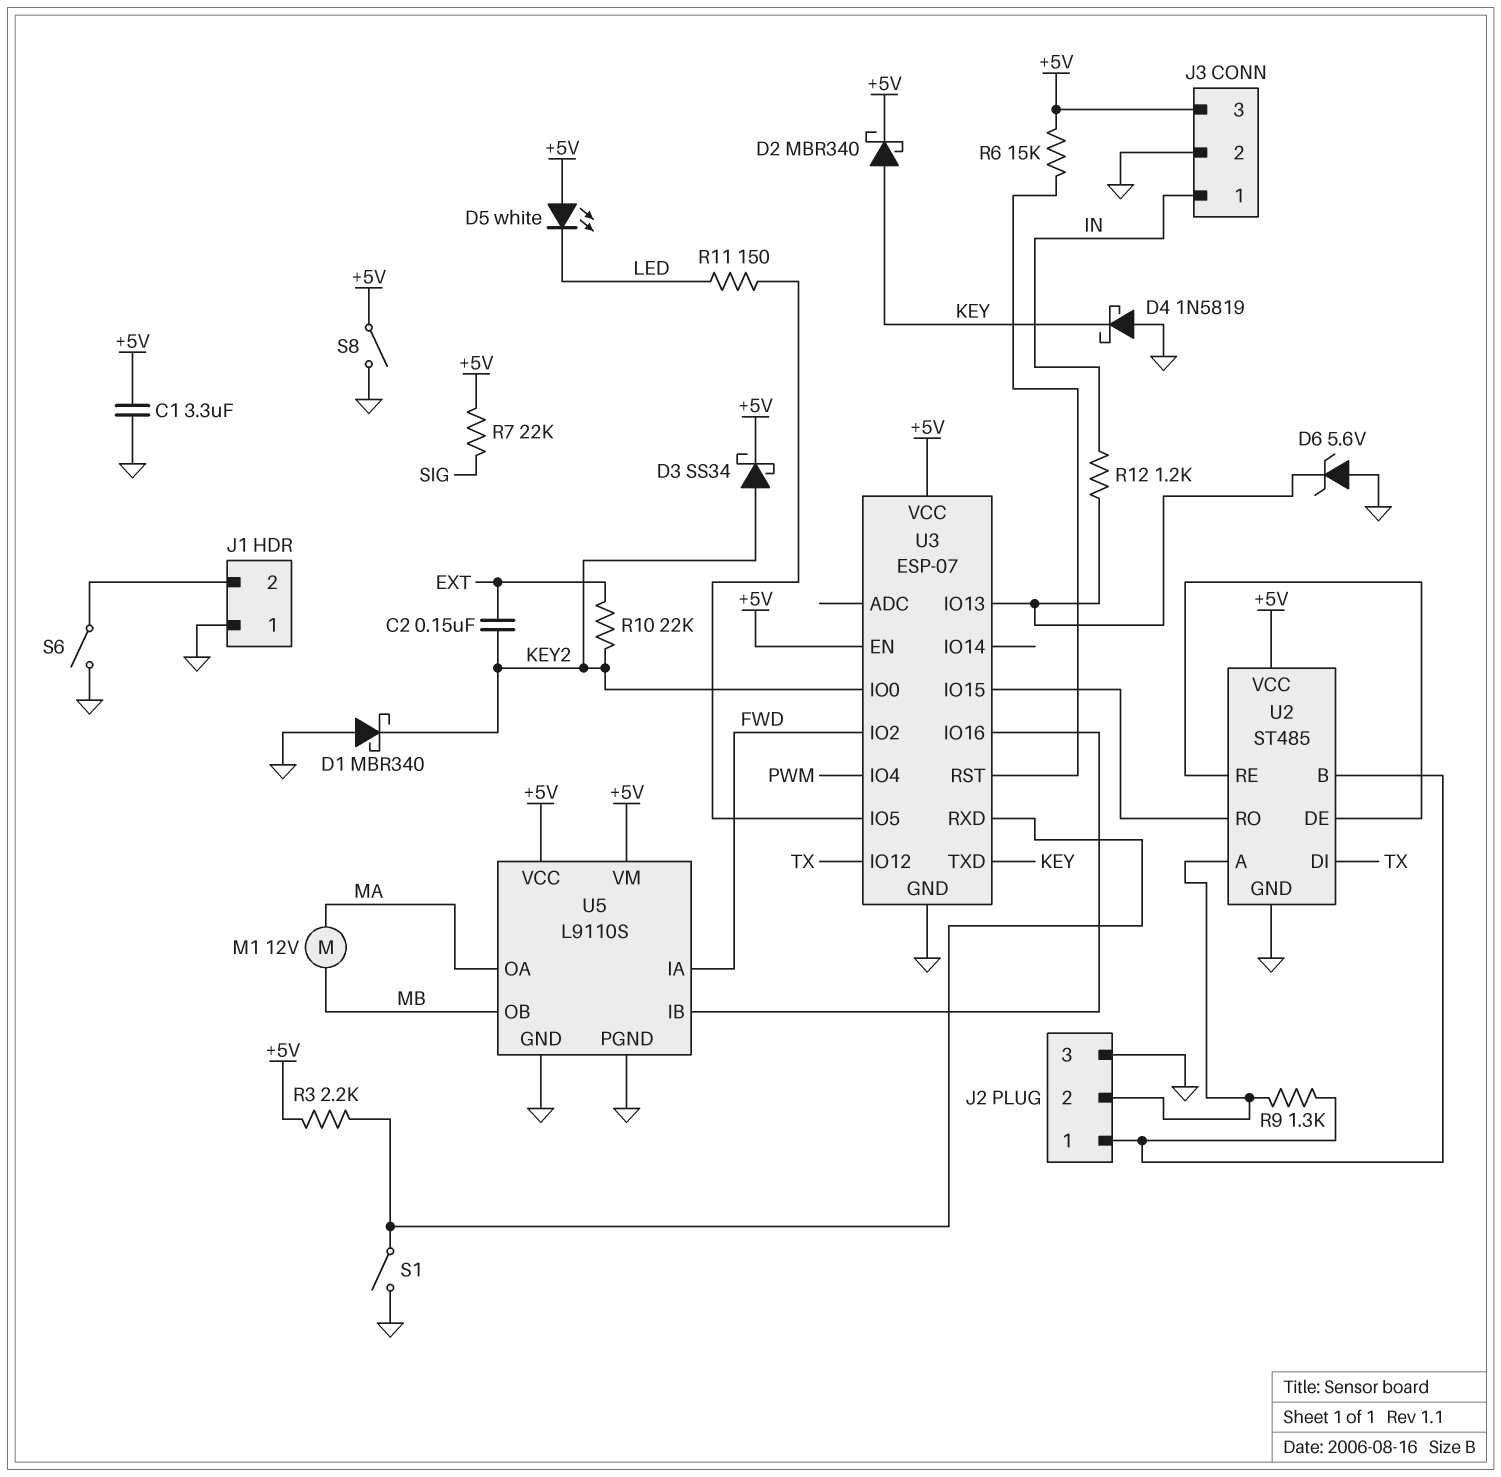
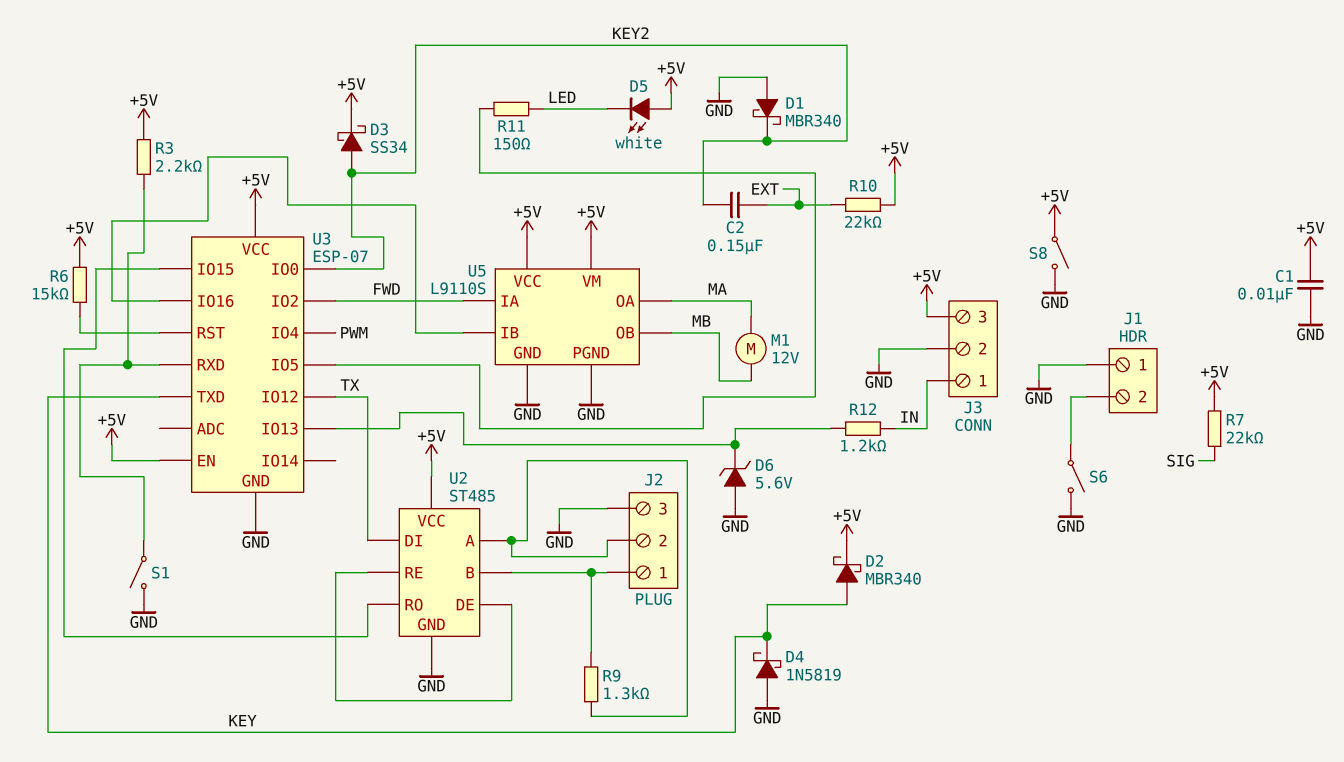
C1: 3.3uF (+5V, GND) -> 10nF (+5V, GND)
R10: 22k (EXT, KEY2) -> 22k (+5V, EXT)

